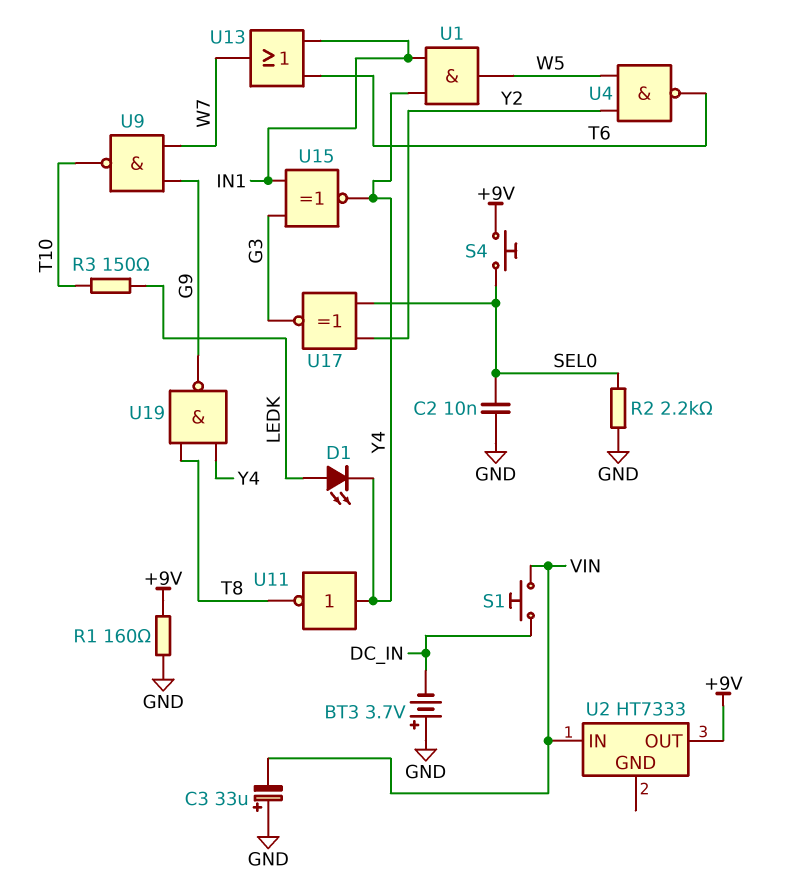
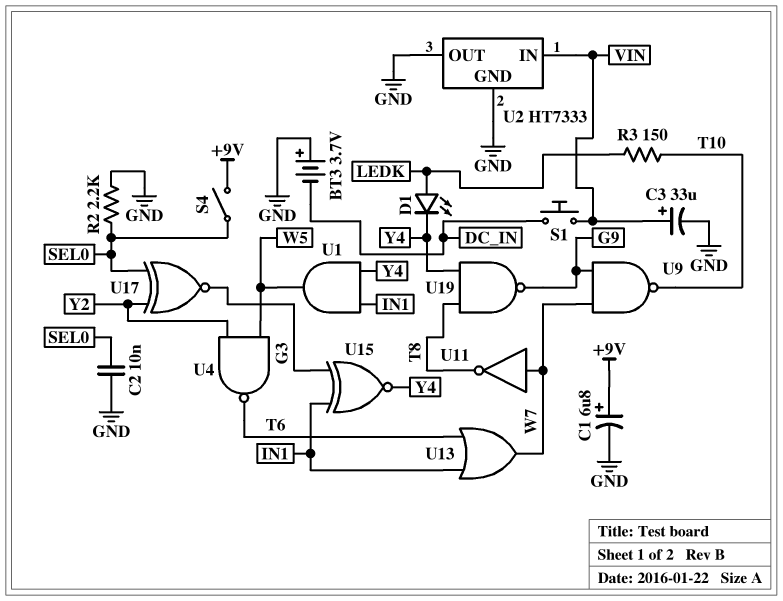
C1: none -> 6.8uF (plus +9V, minus GND)
C3: 33uF (plus GND, minus VIN) -> 33uF (plus VIN, minus GND)
R1: 160 (+9V, GND) -> none
S4: button (+9V, SEL0) -> switch (+9V, SEL0)
U2 pin GND: none -> GND
U2 pin OUT: +9V -> GND
U11: NOT (in Y4, out T8) -> NOT (in W7, out T8)

